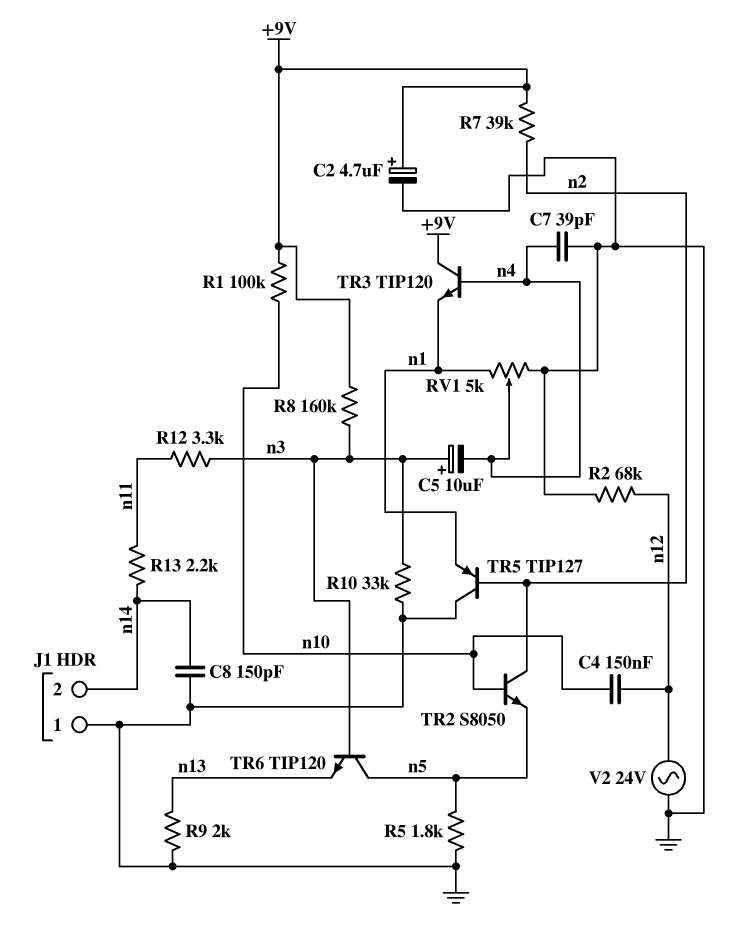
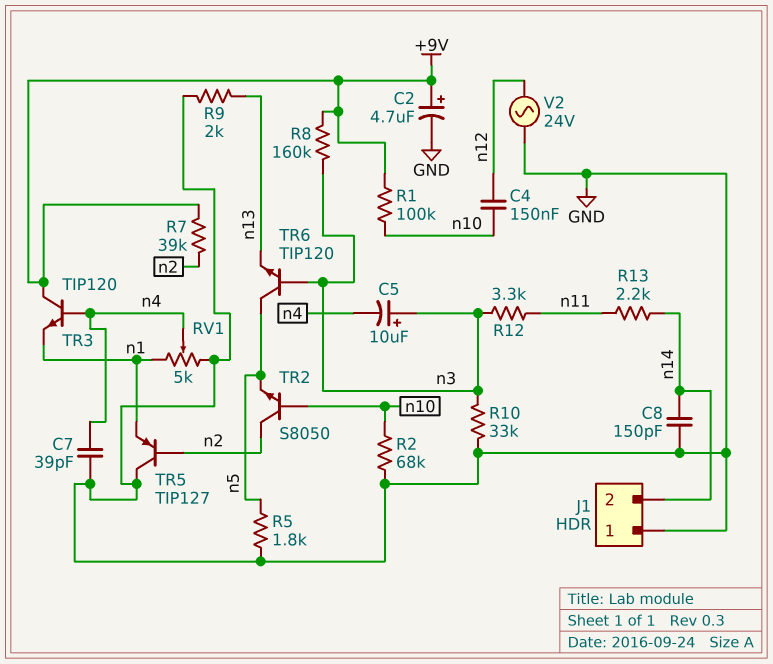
R2: 68k (GND, n12) -> 68k (GND, n10)

